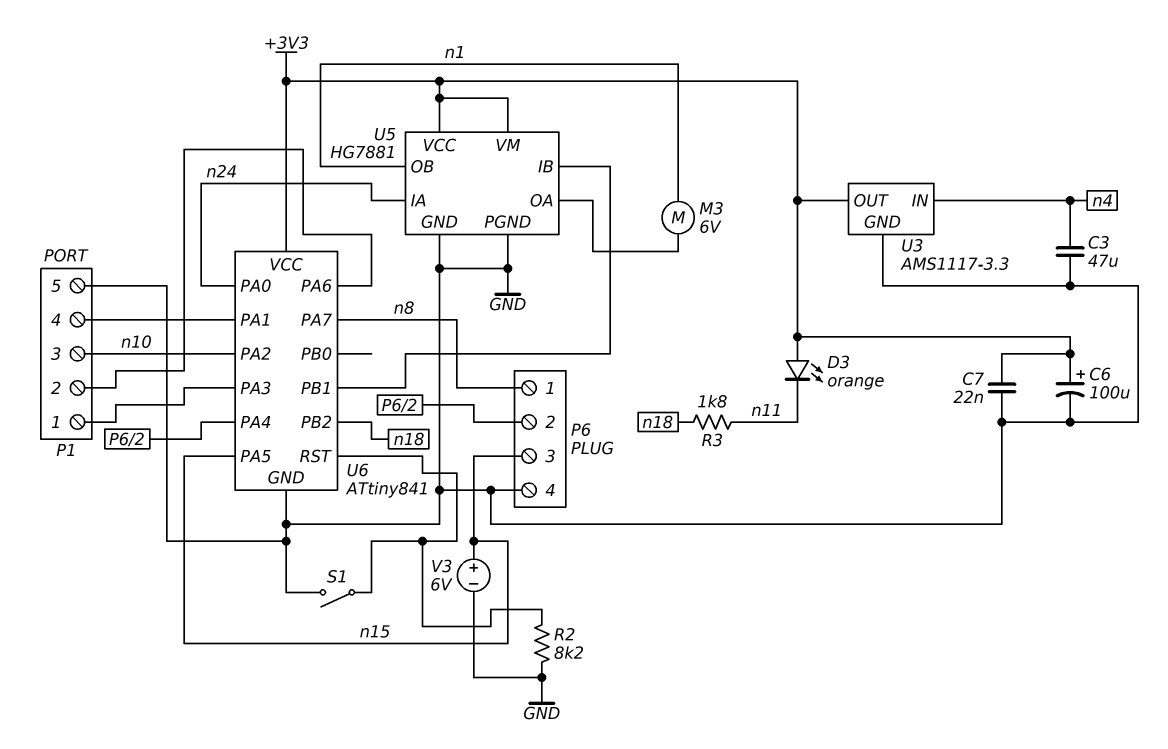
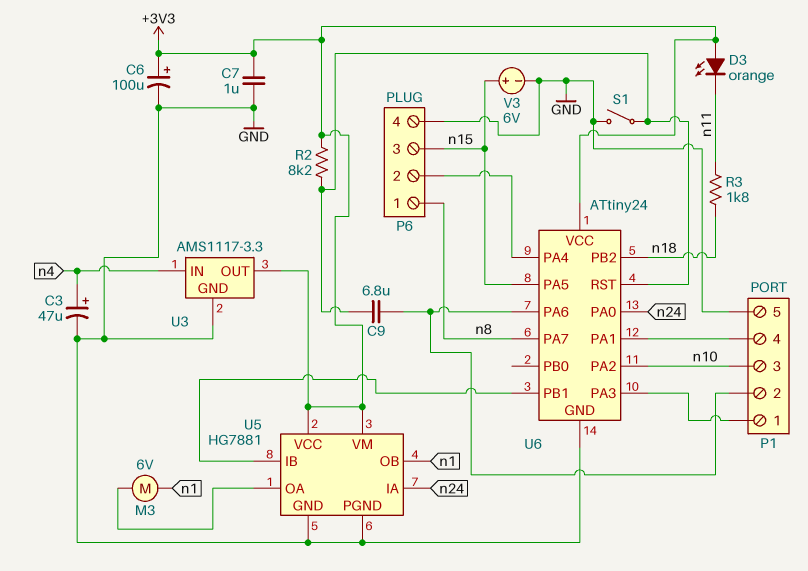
C3: 47uF (GND, n4) -> 47uF (plus n4, minus GND)
C7: 22nF (+3V3, GND) -> 1uF (+3V3, GND)
C9: none -> 6.8uF (P1/2, U6/RST)
R2: 8.2k (GND, U6/RST) -> 8.2k (+3V3, U6/RST)
U6: ATtiny841 -> ATtiny24

